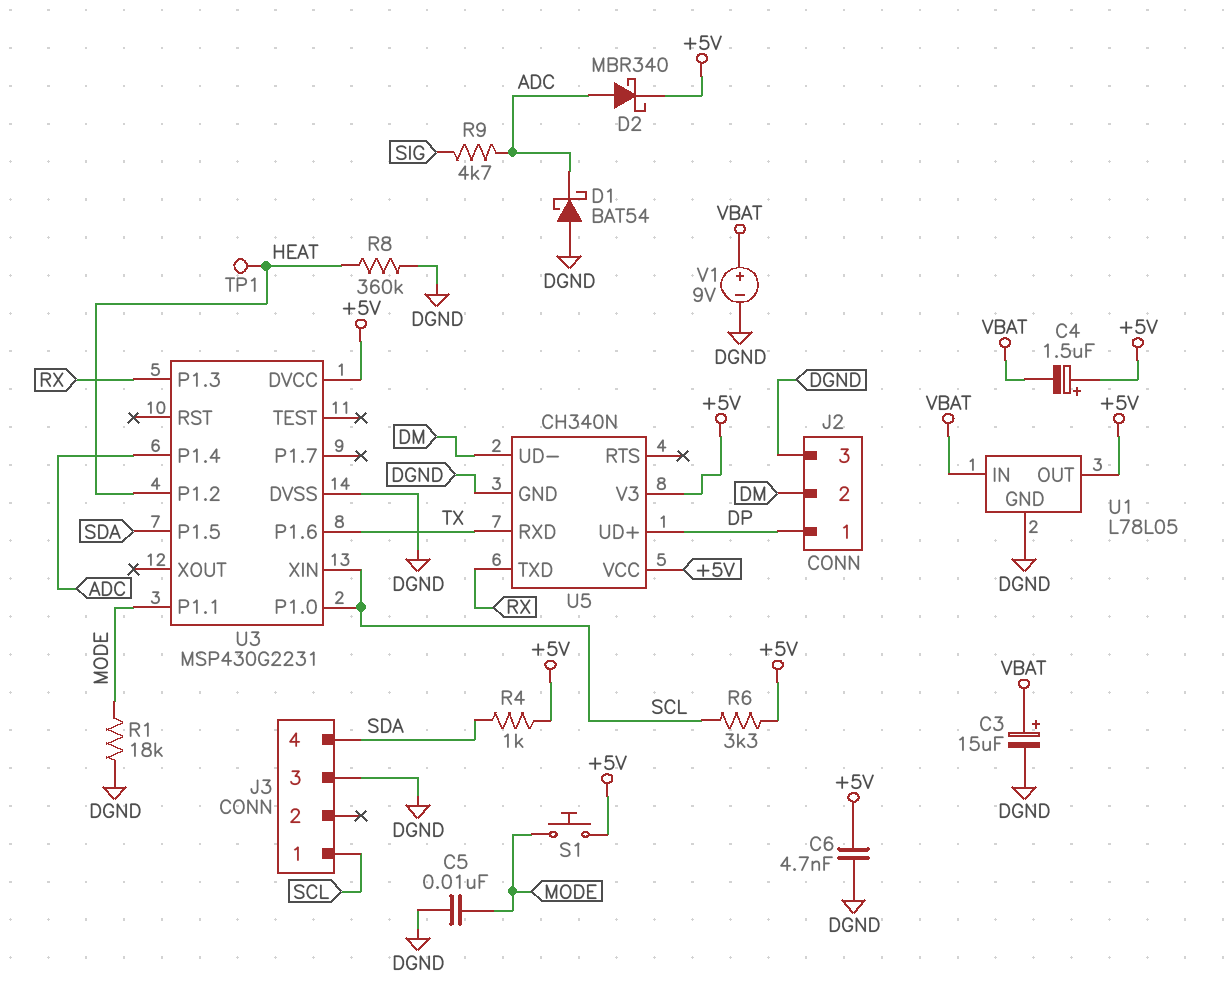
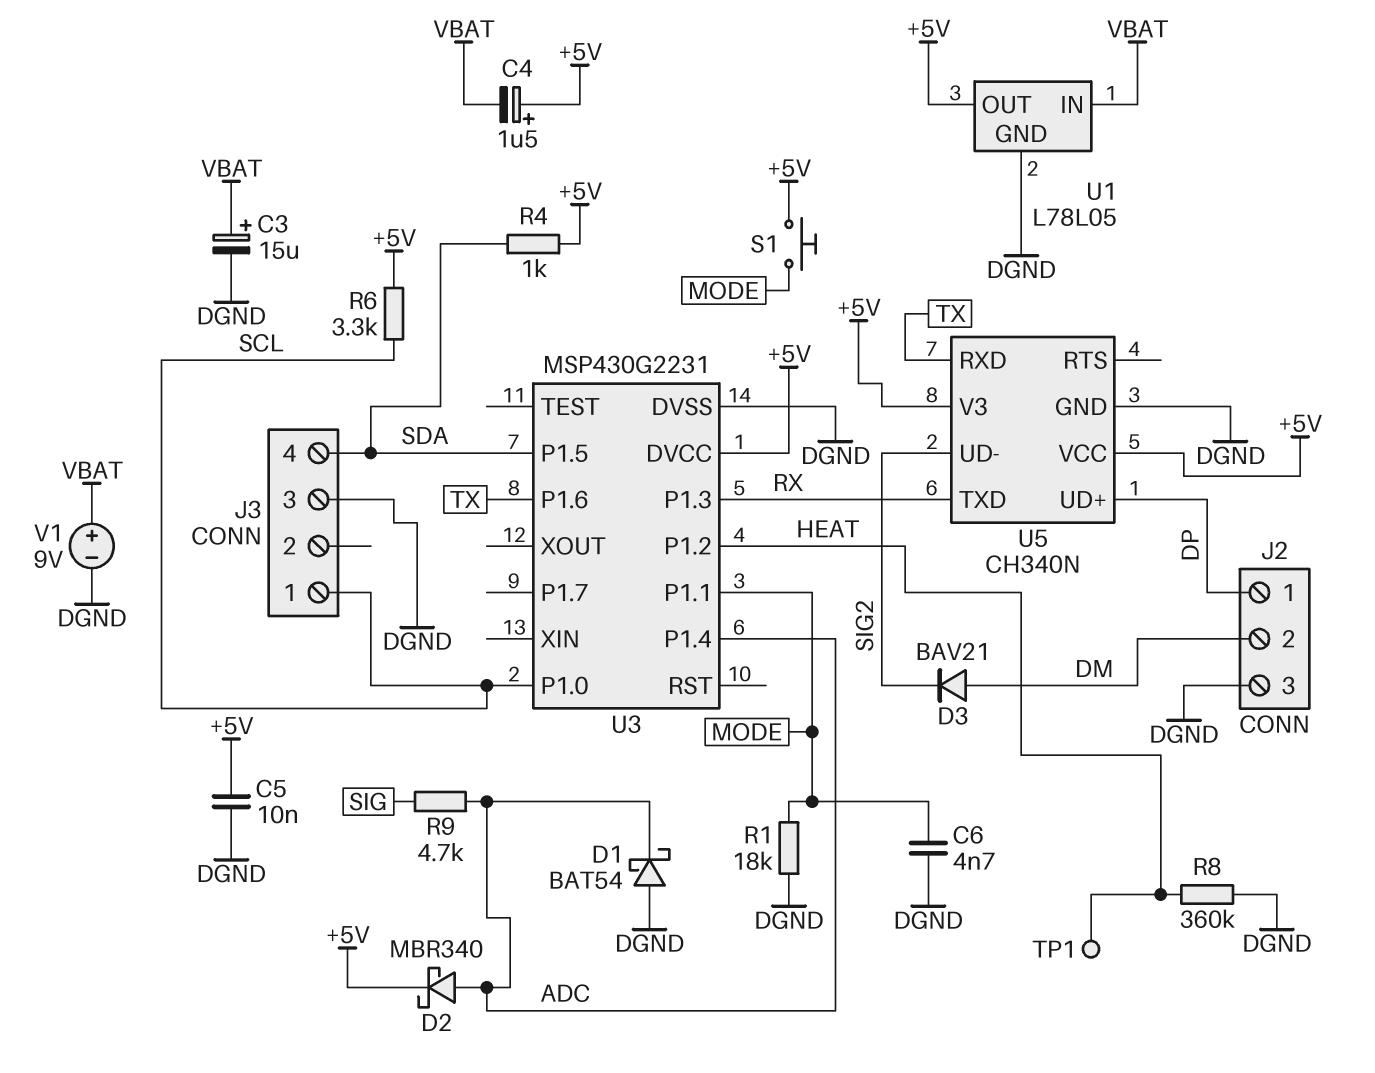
C5: 10nF (DGND, MODE) -> 10nF (+5V, DGND)
C6: 4.7nF (+5V, DGND) -> 4.7nF (DGND, MODE)
D3: none -> diode BAV21 (A DM, K SIG2)
U3 pin XIN: SCL -> none
U5 pin UD-: DM -> SIG2

